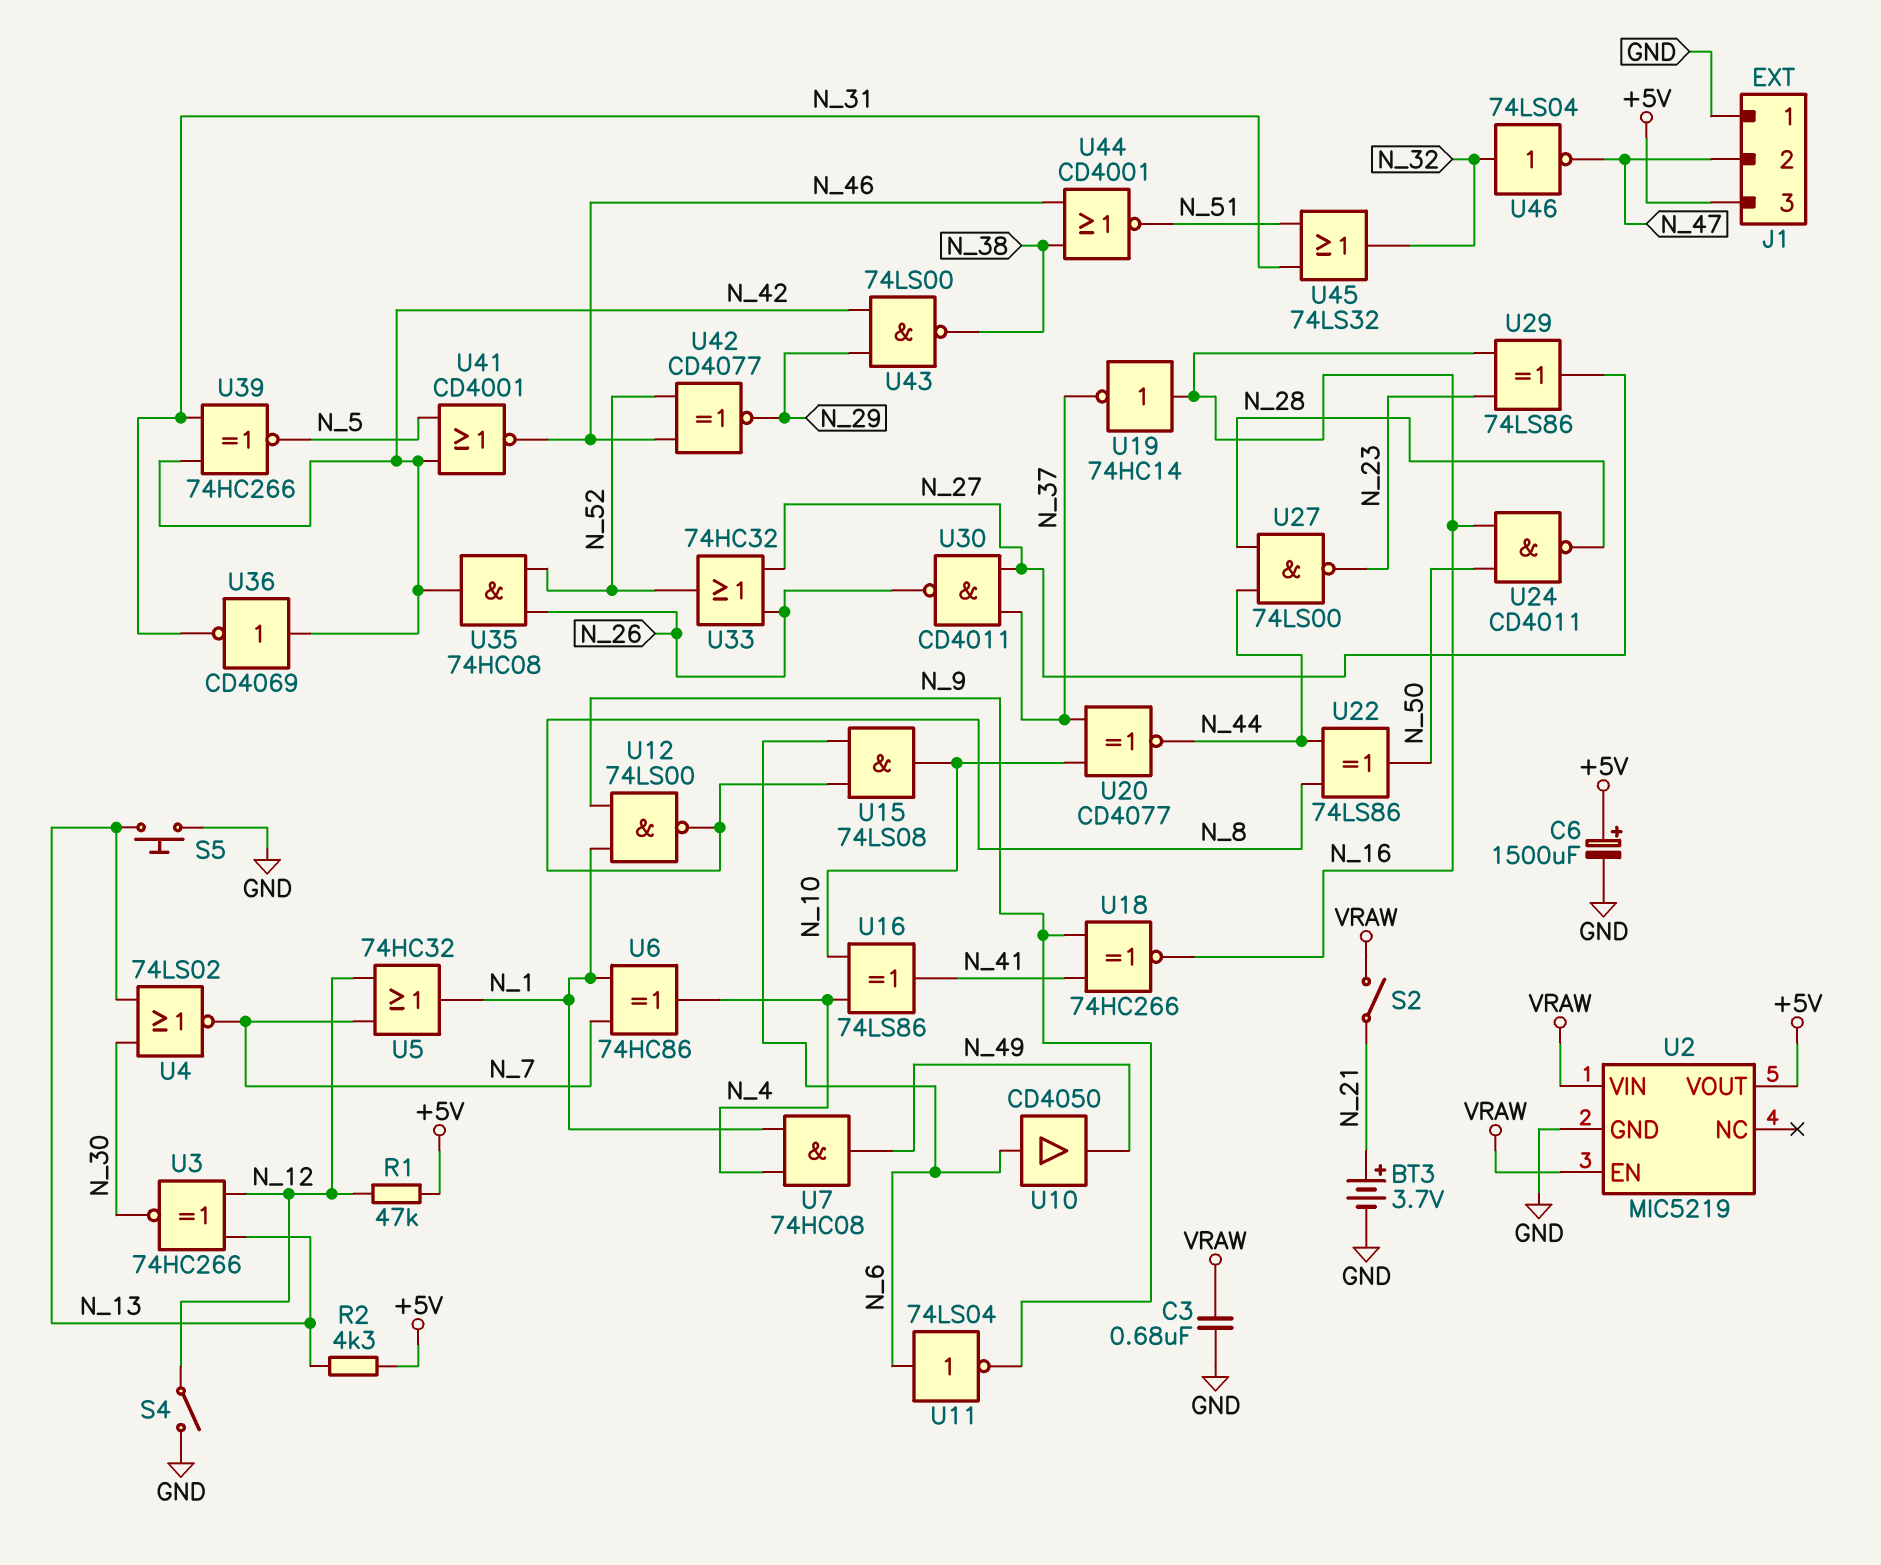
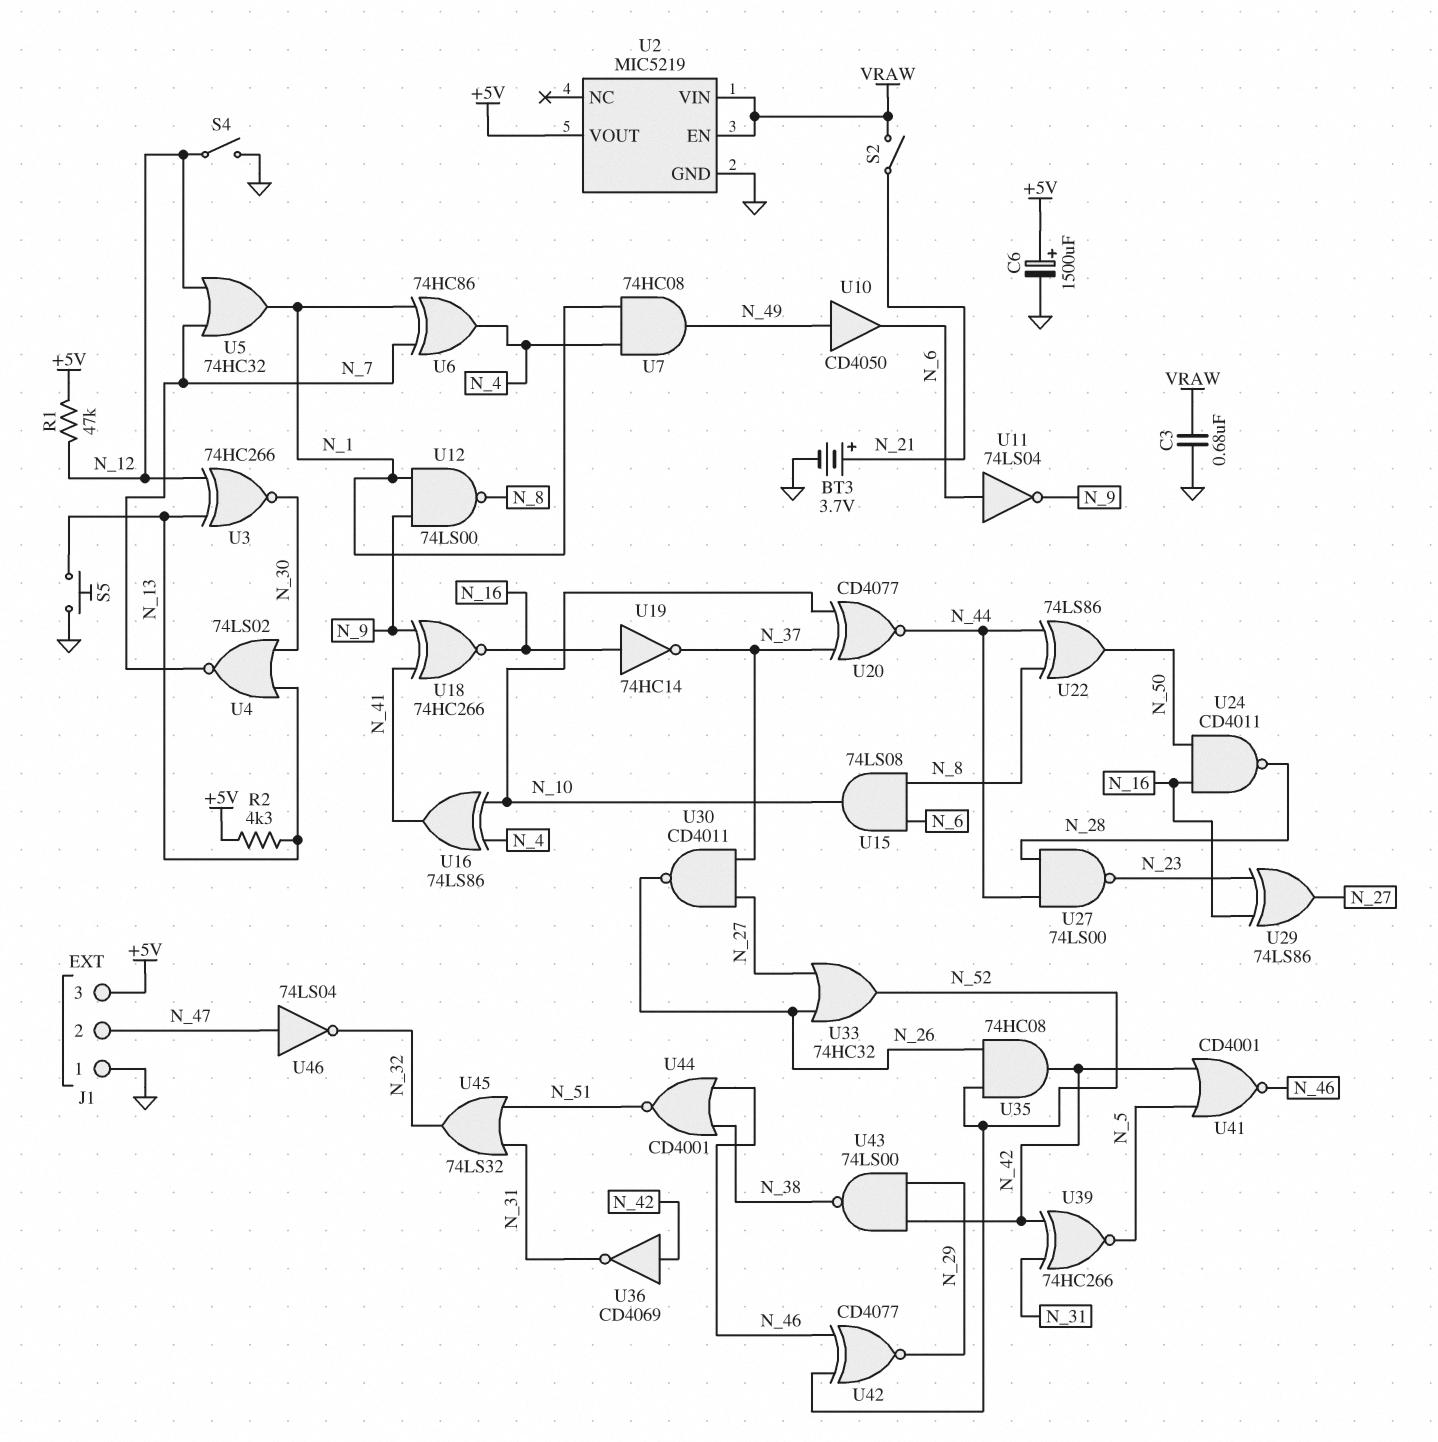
U10: buffer CD4050 (in N_6, out N_49) -> buffer CD4050 (in N_49, out N_6)
U46: NOT 74LS04 (in N_32, out N_47) -> NOT 74LS04 (in N_47, out N_32)

